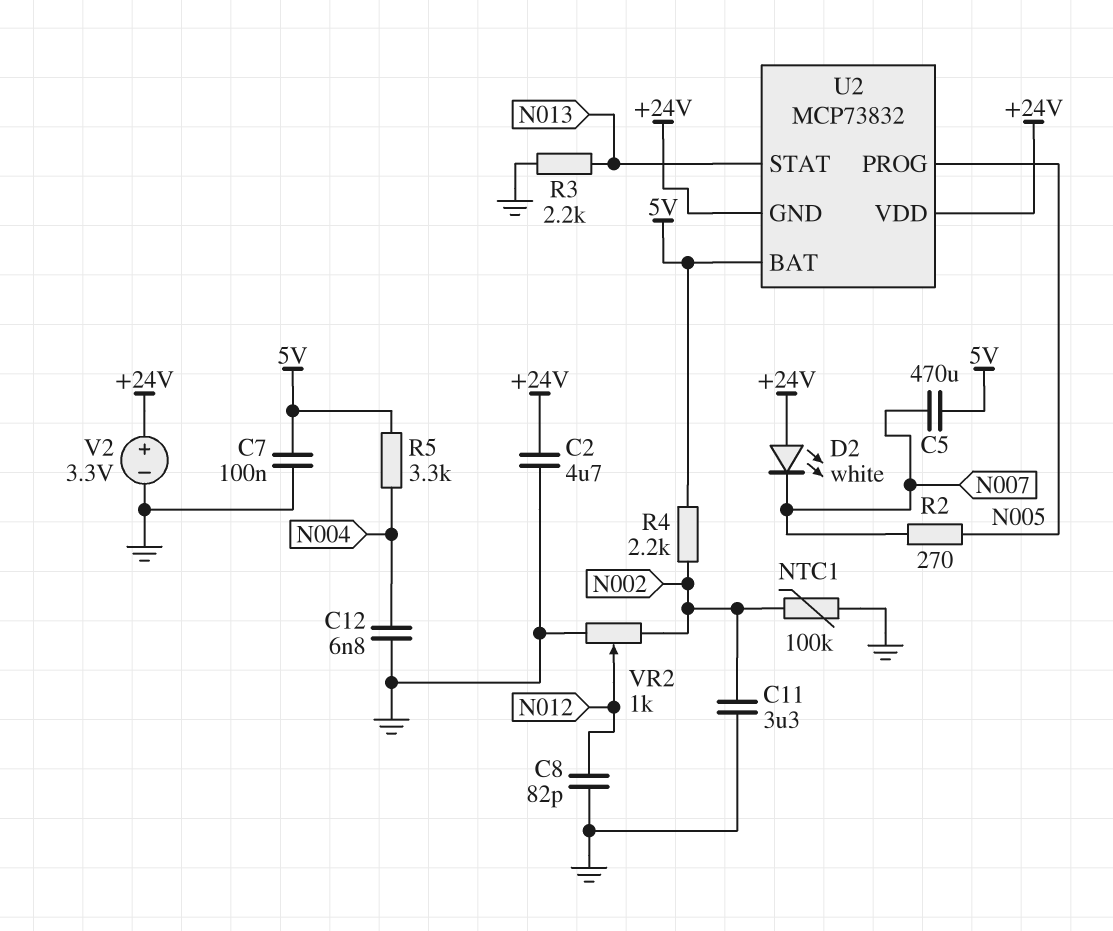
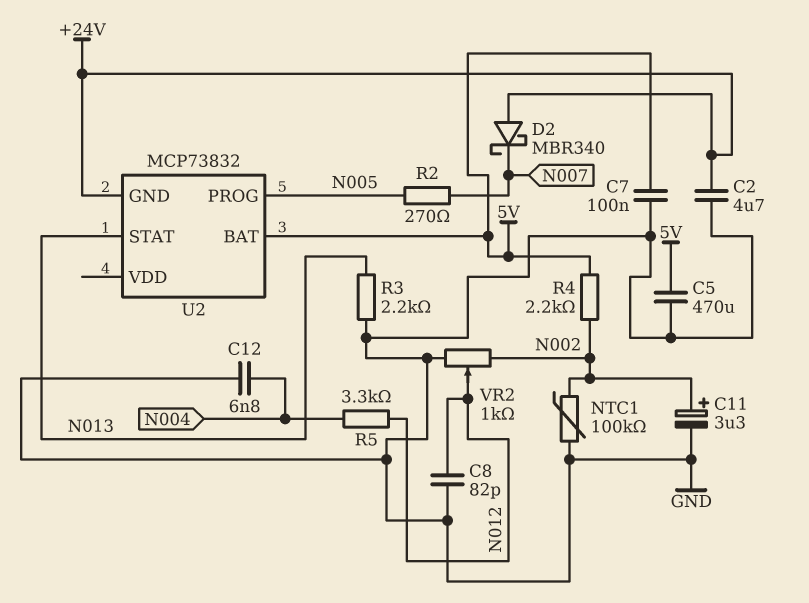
C5: 470uF (5V, N007) -> 470uF (5V, GND)
C11: 3.3uF (GND, N002) -> 3.3uF (plus N002, minus GND)
D2: LED white (A +24V, K N007) -> schottky MBR340 (A +24V, K N007)
R5: 3.3k (5V, N004) -> 3.3k (N004, N012)
U2 pin VDD: +24V -> none
V2: 3.3V (plus +24V, minus GND) -> none

